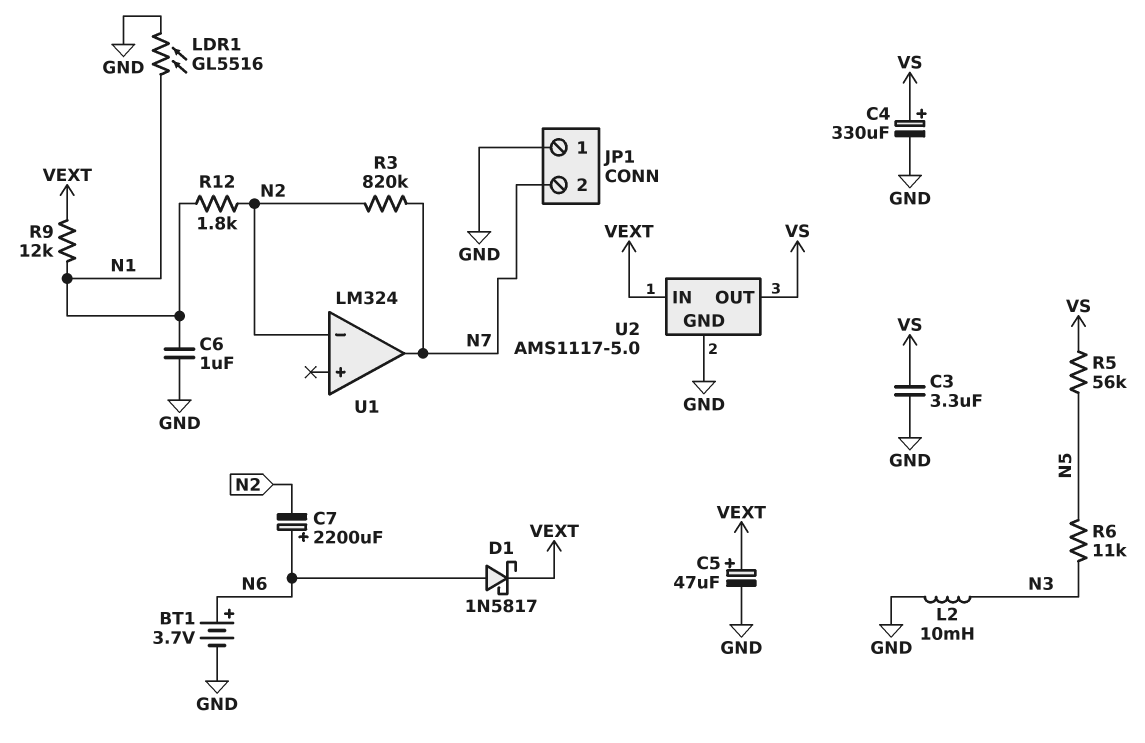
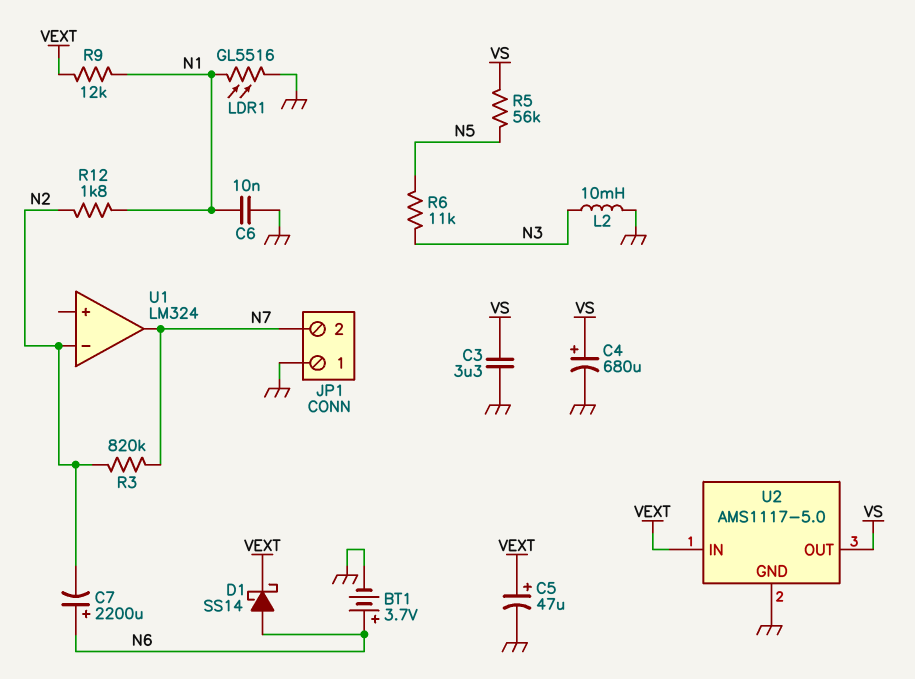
C4: 330uF (plus VS, minus GND) -> 680uF (plus VS, minus GND)
C6: 1uF (GND, N1) -> 10nF (GND, N1)
D1: schottky 1N5817 (A N6, K VEXT) -> schottky SS14 (A N6, K VEXT)

